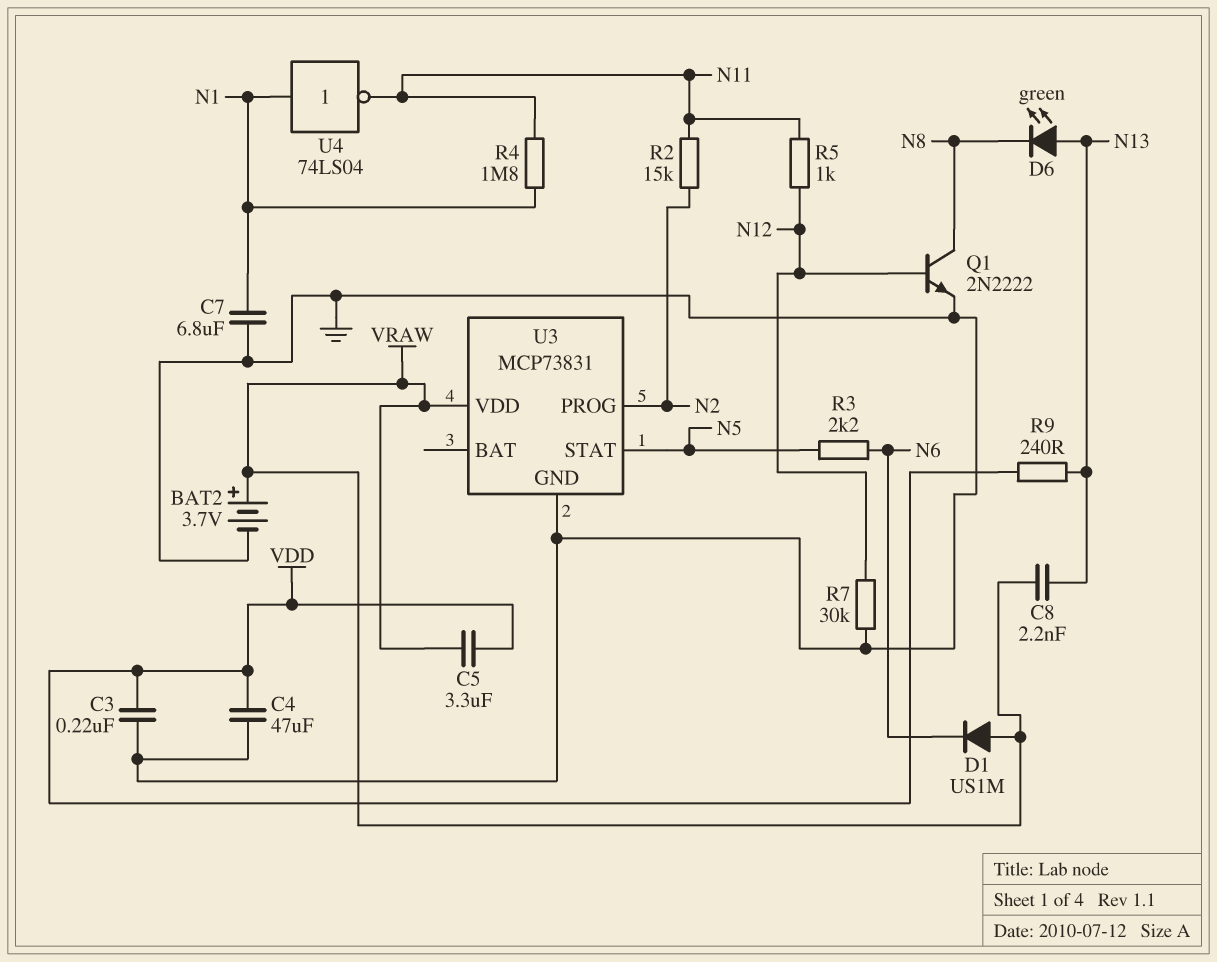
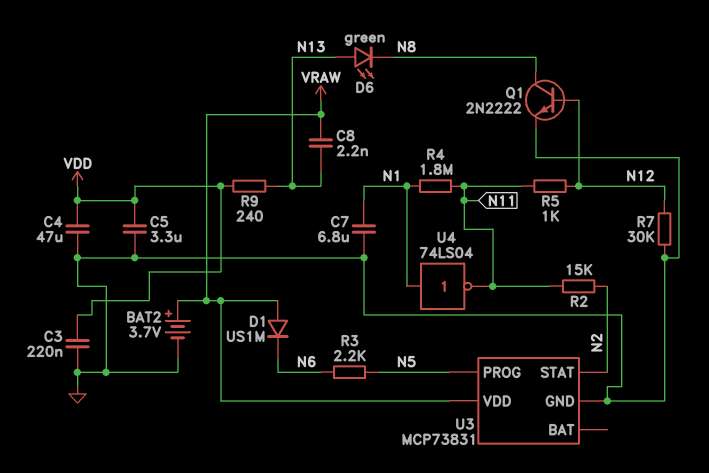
C5: 3.3uF (VDD, VRAW) -> 3.3uF (GND, VDD)
U3 pin PROG: N2 -> N5
U3 pin STAT: N5 -> N2

